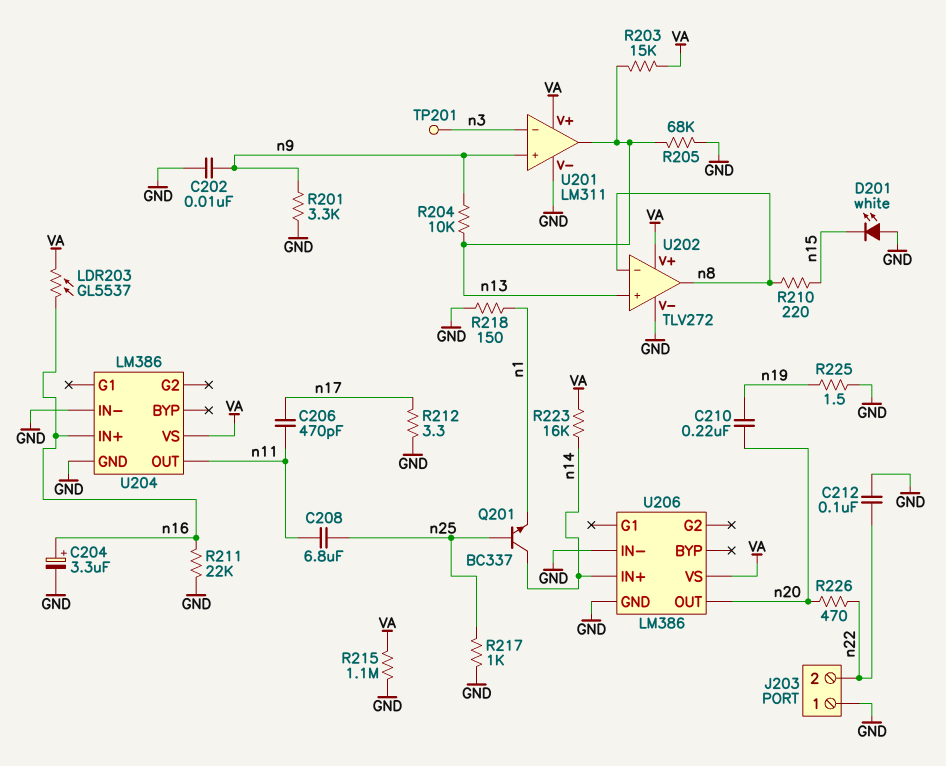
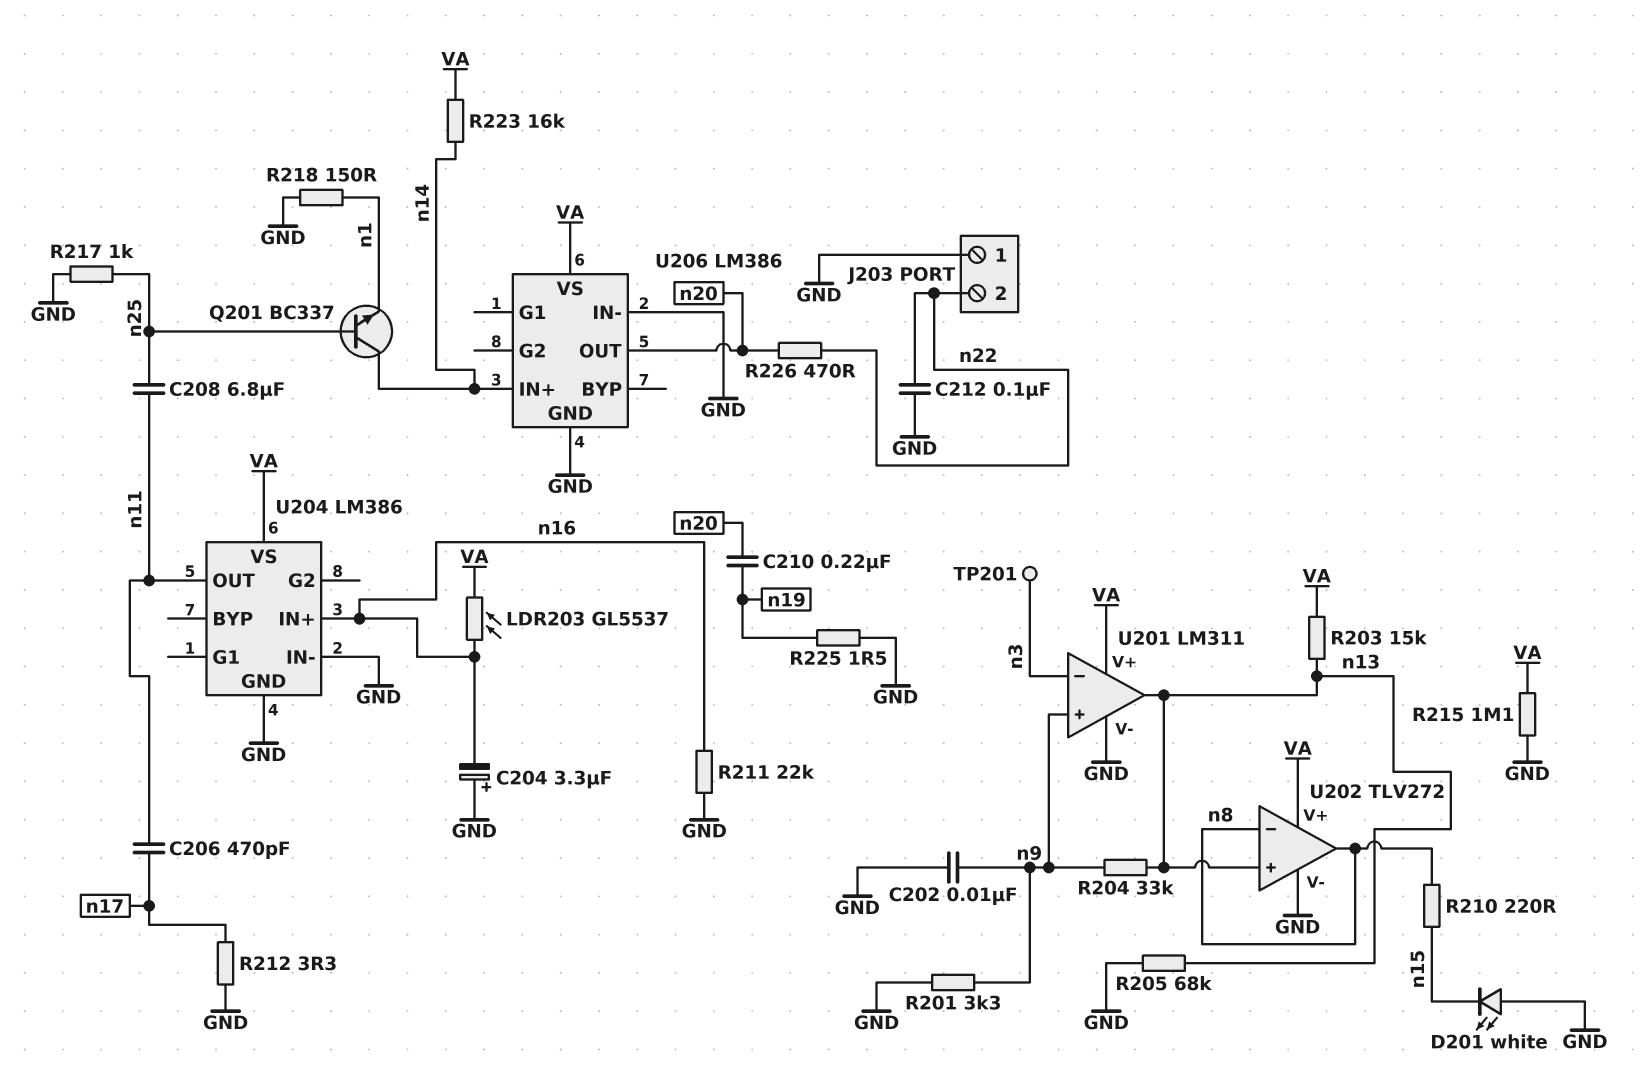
C204: 3.3uF (plus n16, minus GND) -> 3.3uF (plus GND, minus n16)
R204: 10k (n9, n13) -> 33k (n9, n13)

